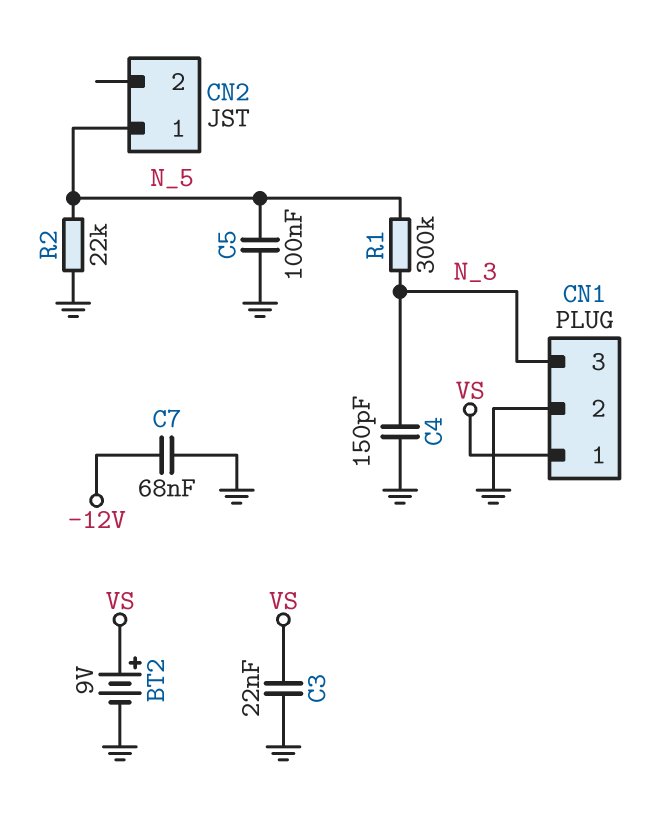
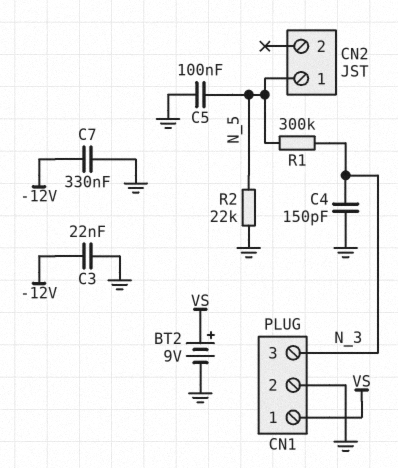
C3: 22nF (GND, VS) -> 22nF (-12V, GND)
C7: 68nF (-12V, GND) -> 330nF (-12V, GND)

